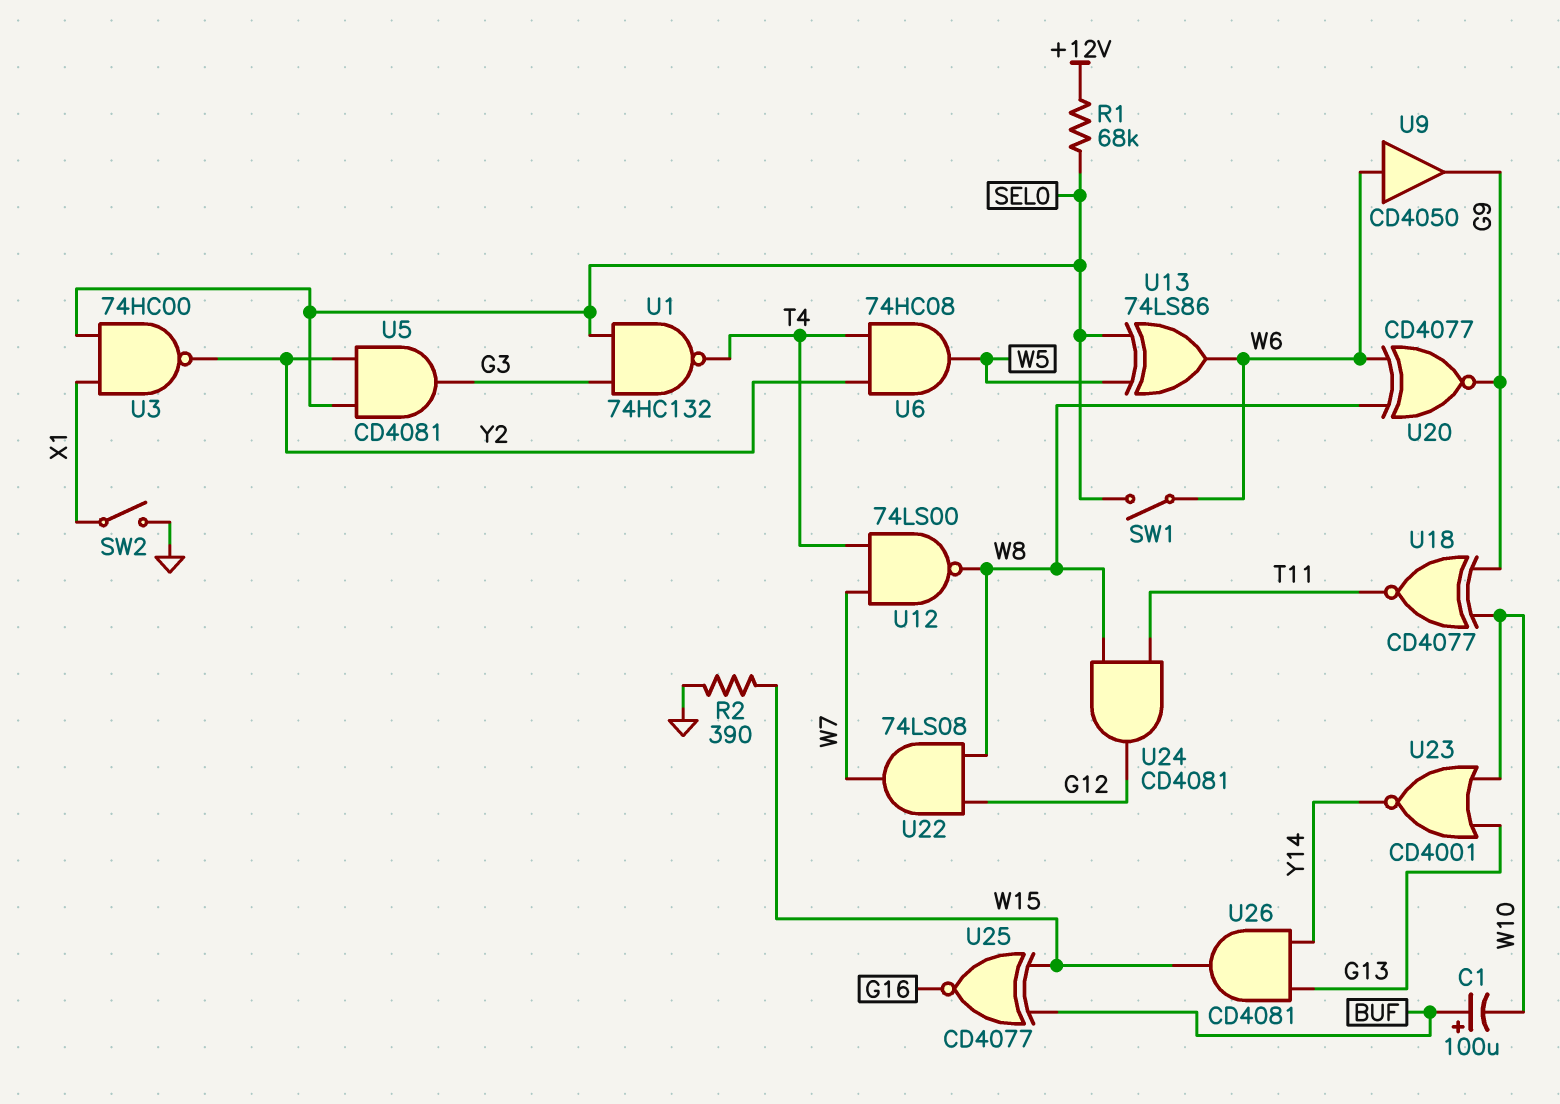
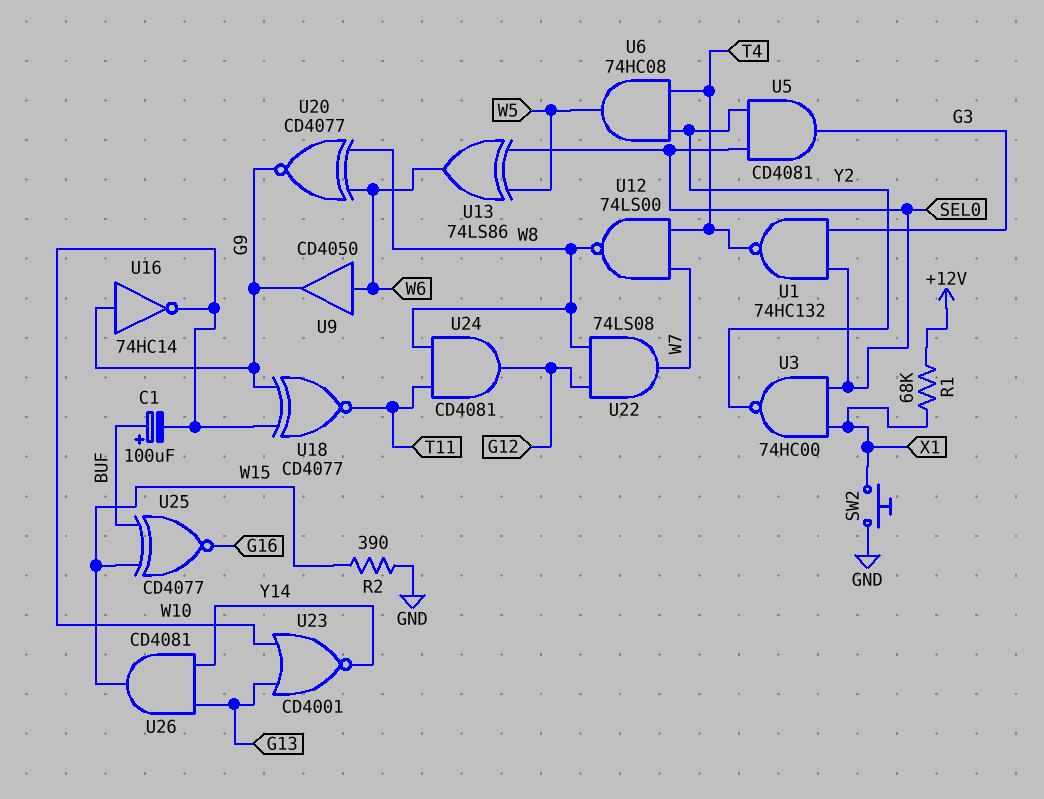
R1: 68k (+12V, SEL0) -> 68k (+12V, X1)
SW1: switch (SEL0, W6) -> none
SW2: switch (GND, X1) -> button (GND, X1)
U16: none -> NOT 74HC14 (in G9, out W10)

